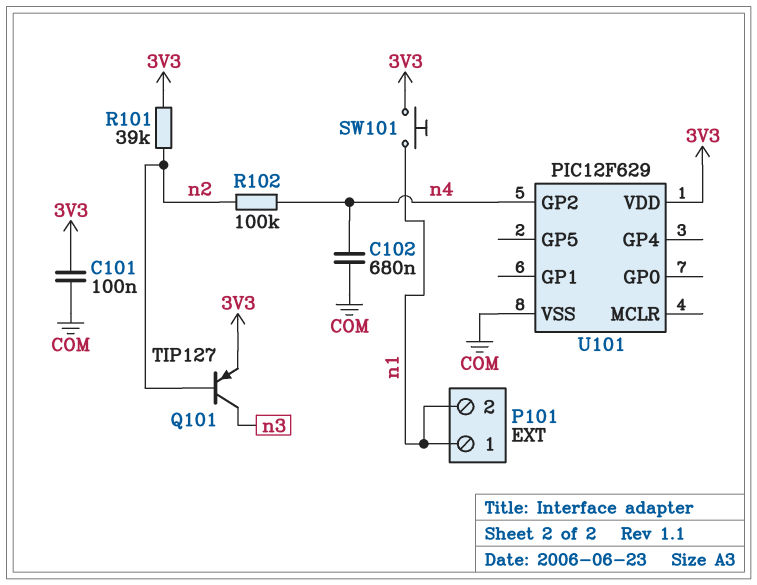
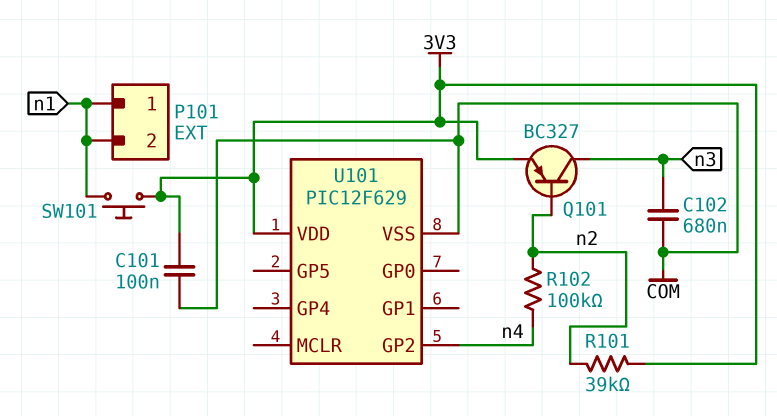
C102: 680nF (COM, n4) -> 680nF (COM, n3)
Q101: PNP TIP127 (B n2, C n3, E 3V3) -> PNP BC327 (B n2, C n3, E 3V3)

